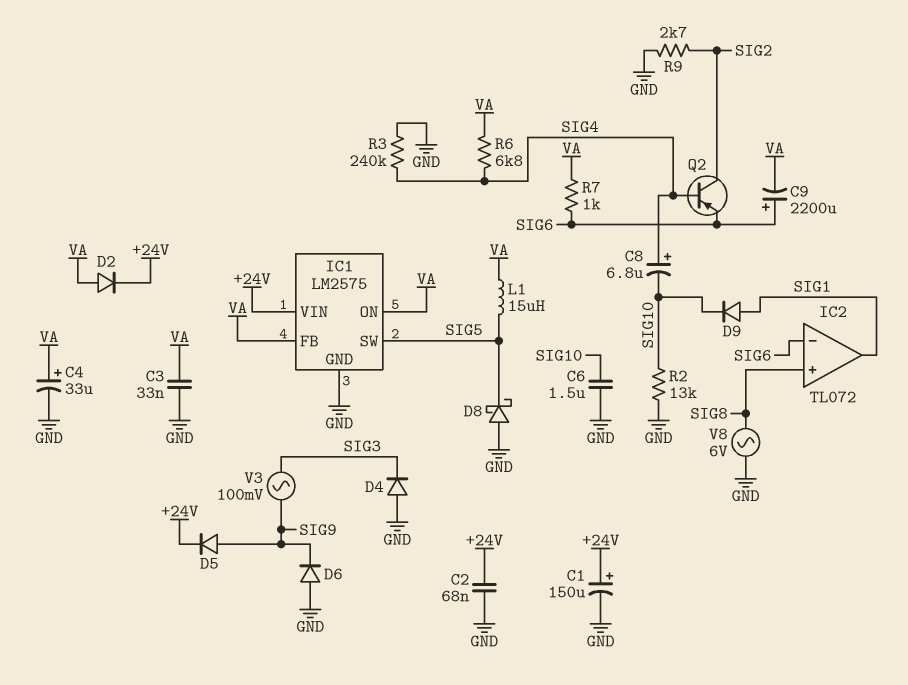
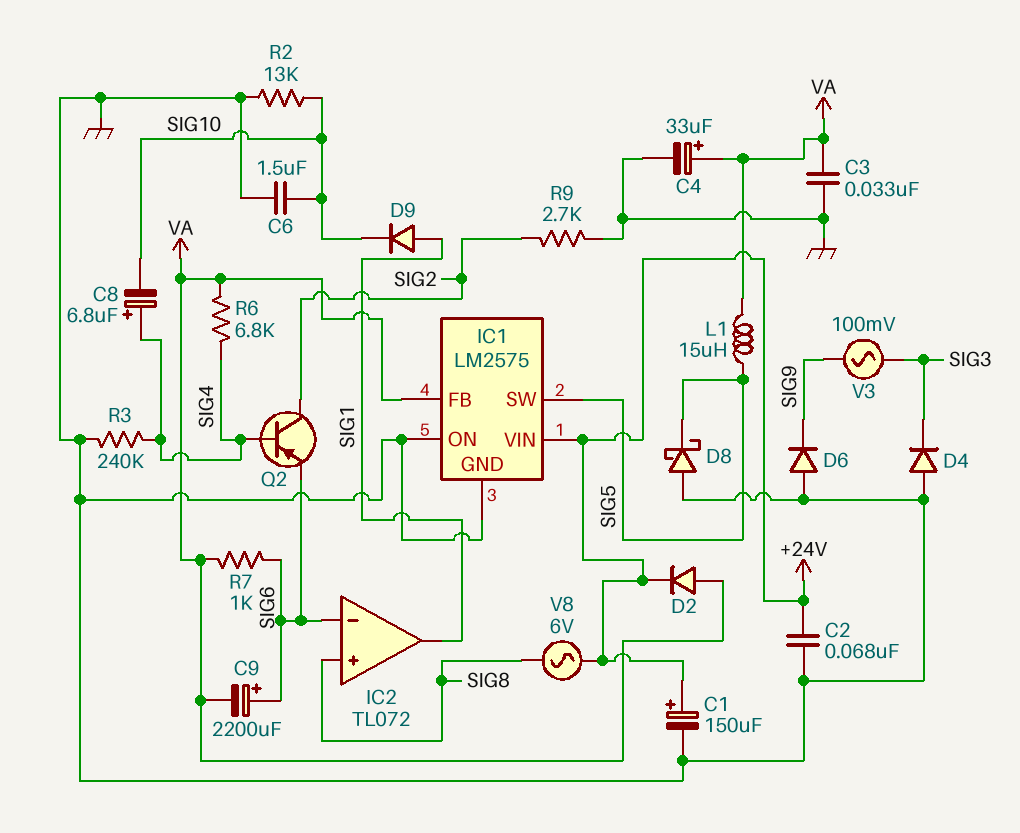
D5: diode (A SIG9, K +24V) -> none
IC1 pin ON: VA -> GND
V8: AC 6V (GND, SIG8) -> AC 6V (+24V, SIG8)

